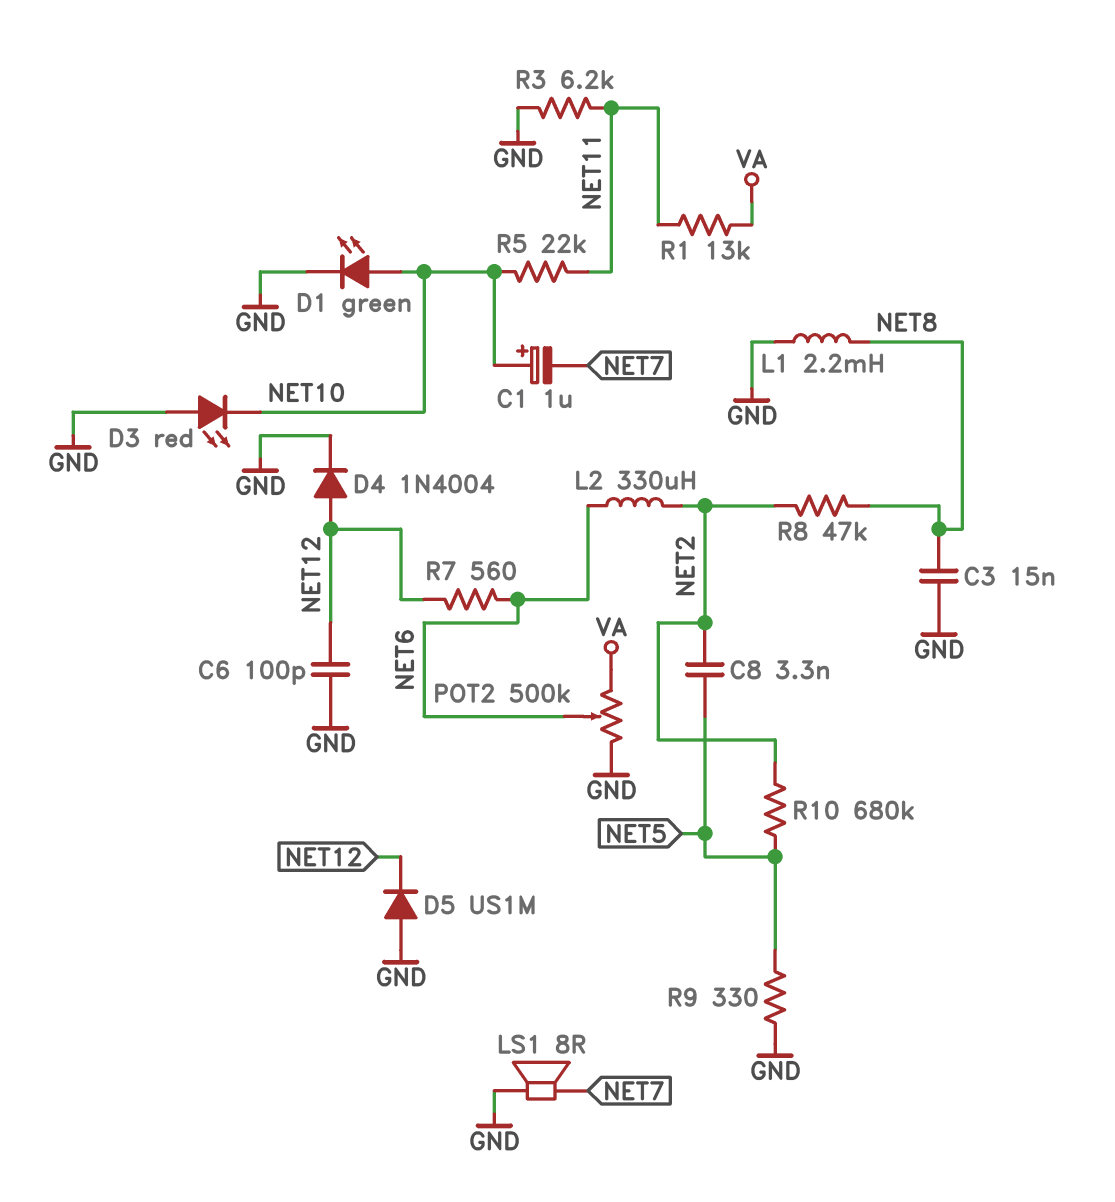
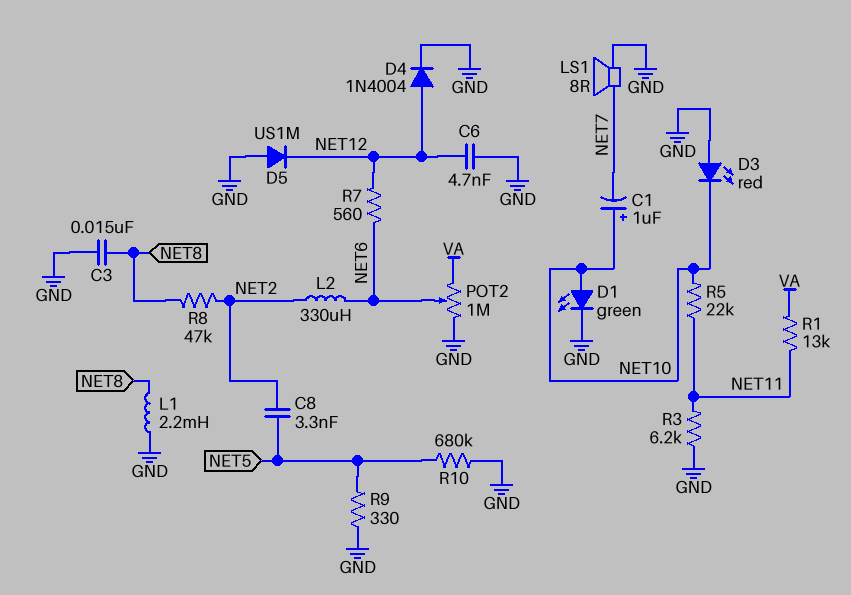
C6: 100pF (GND, NET12) -> 4.7nF (GND, NET12)
POT2: 500k (GND, VA, wiper NET6) -> 1M (GND, VA, wiper NET6)
R10: 680k (NET2, NET5) -> 680k (GND, NET5)

